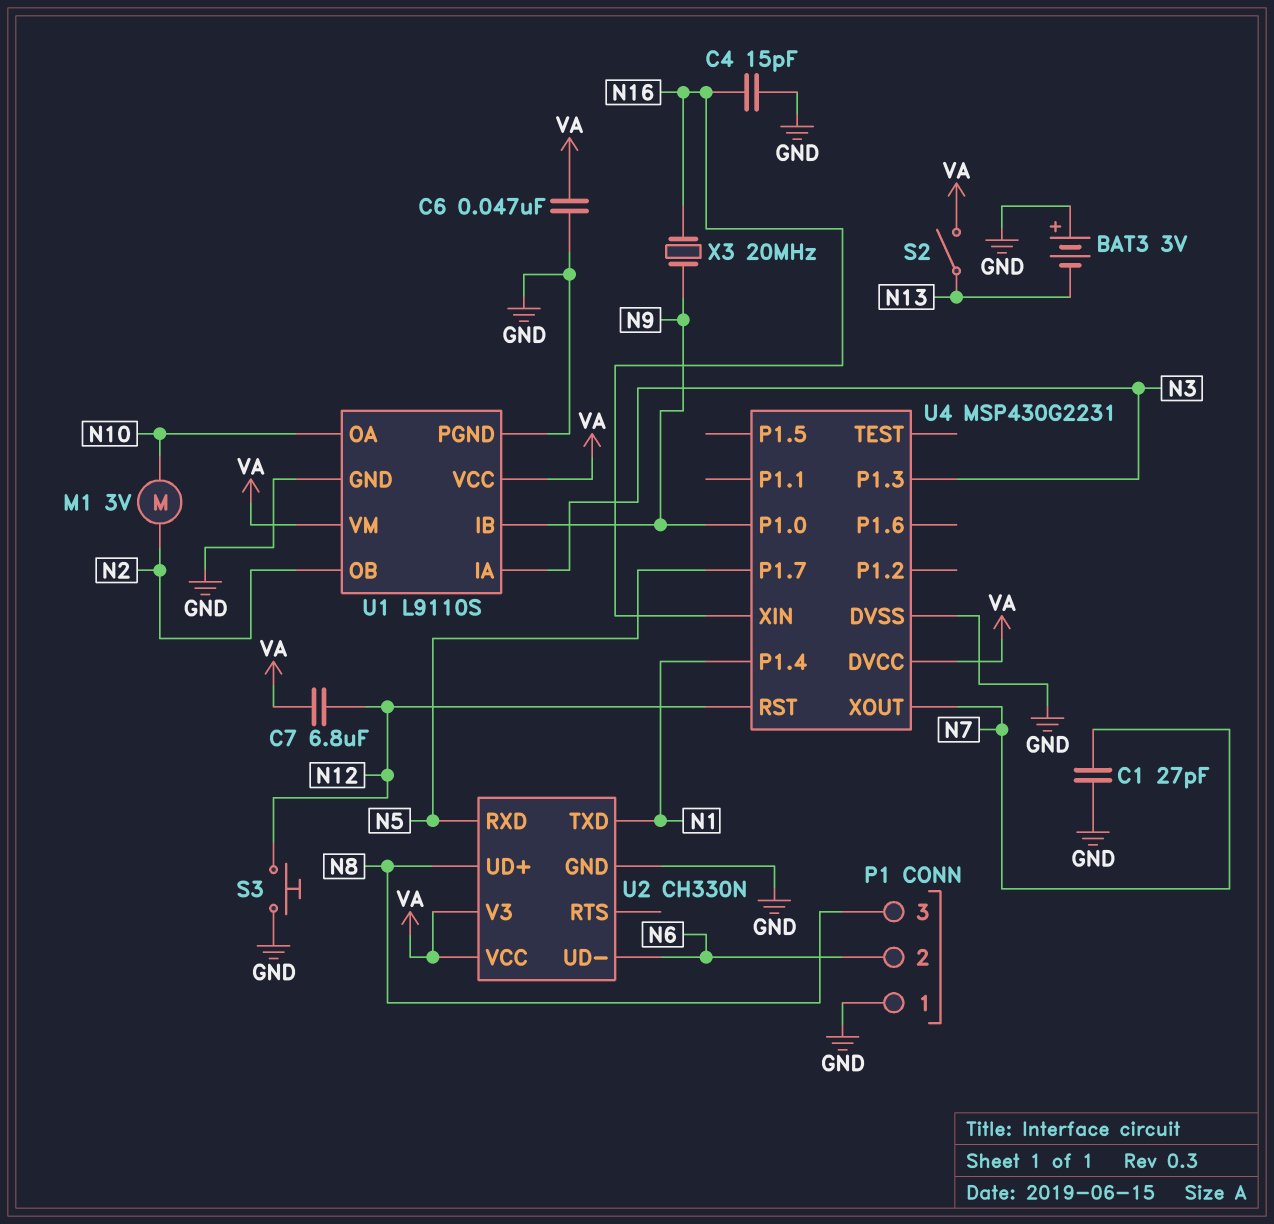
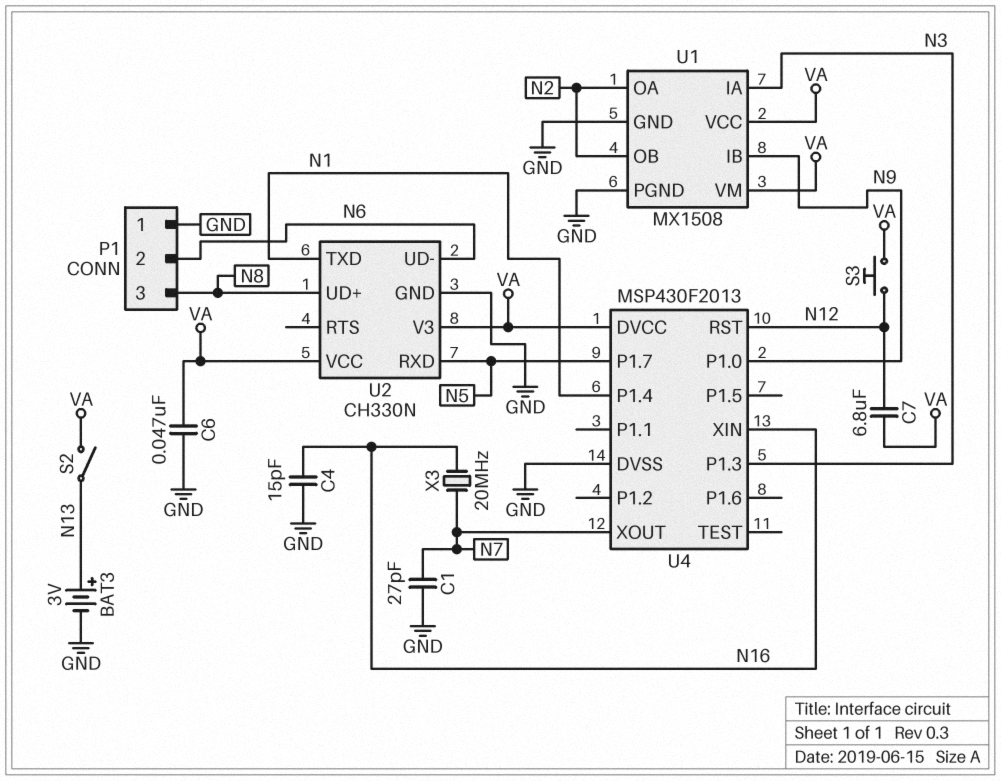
BAT3: 3V (plus GND, minus N13) -> 3V (plus N13, minus GND)
M1: motor 3V (N2, N10) -> none
S3: button (GND, N12) -> button (N12, VA)
U1: L9110S -> MX1508
U1 pin OA: N10 -> N2
U4: MSP430G2231 -> MSP430F2013
X3: 20MHz (N9, N16) -> 20MHz (N7, N16)

